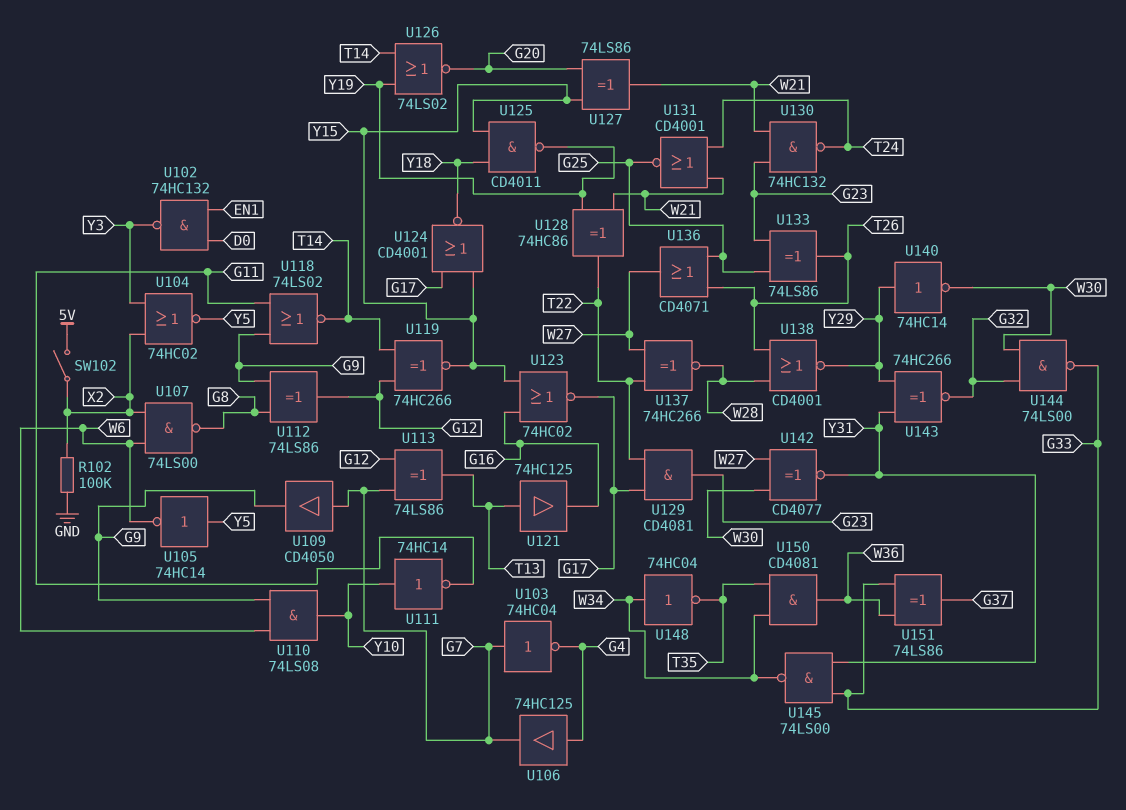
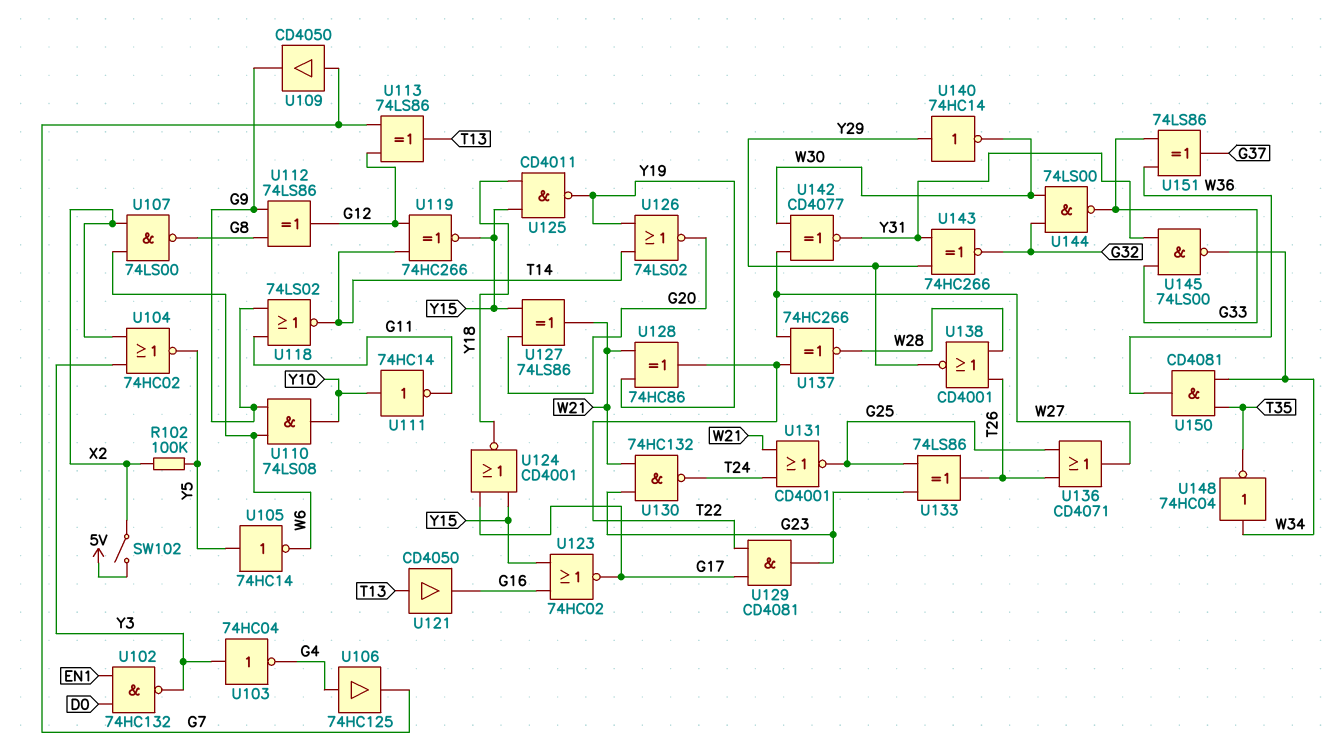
R102: 100k (GND, X2) -> 100k (X2, Y5)
U103: NOT 74HC04 (in G7, out G4) -> NOT 74HC04 (in Y3, out G4)
U121: buffer 74HC125 (in T13, out G16) -> buffer CD4050 (in T13, out G16)

